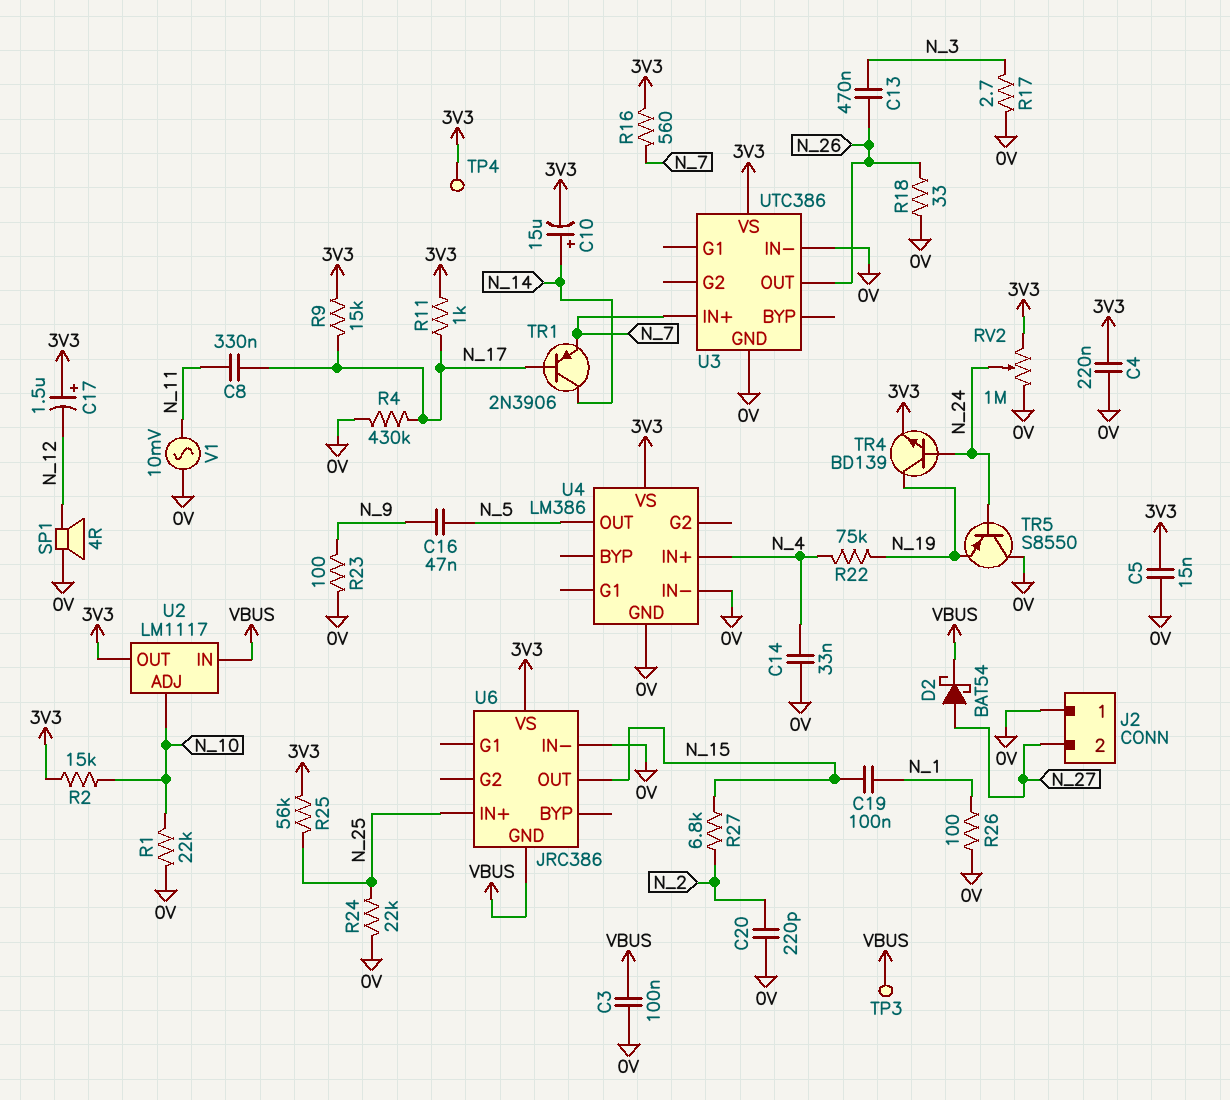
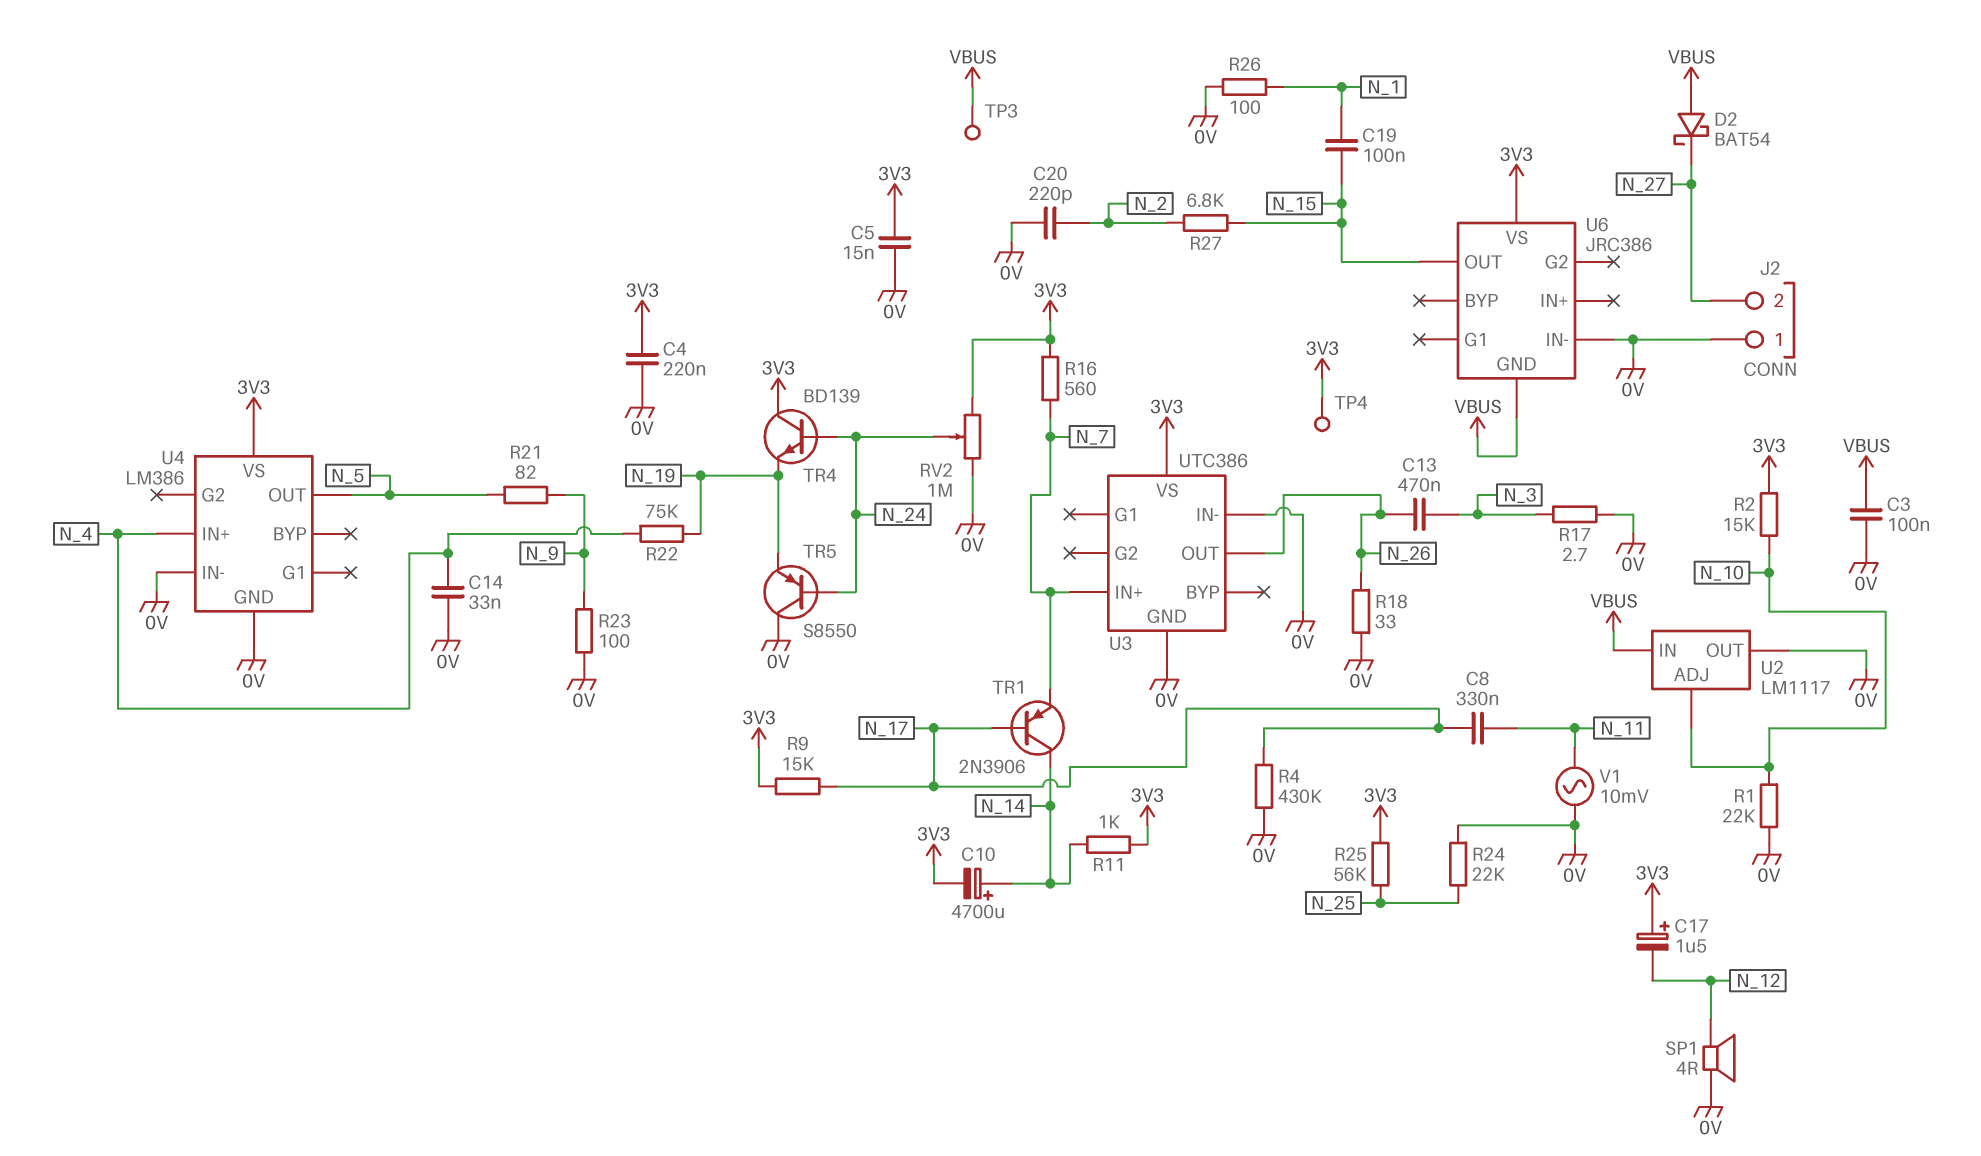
C10: 15uF (plus N_14, minus 3V3) -> 4700uF (plus N_14, minus 3V3)
C16: 47nF (N_5, N_9) -> none
D2: schottky BAT54 (A N_27, K VBUS) -> schottky BAT54 (A VBUS, K N_27)
R11: 1k (3V3, N_17) -> 1k (3V3, N_14)
R21: none -> 82 (N_5, N_9)
TR4: NPN BD139 (B N_24, C N_19, E 3V3) -> NPN BD139 (B N_24, C 3V3, E N_19)
U2 pin OUT: 3V3 -> 0V
U6 pin IN+: N_25 -> none

